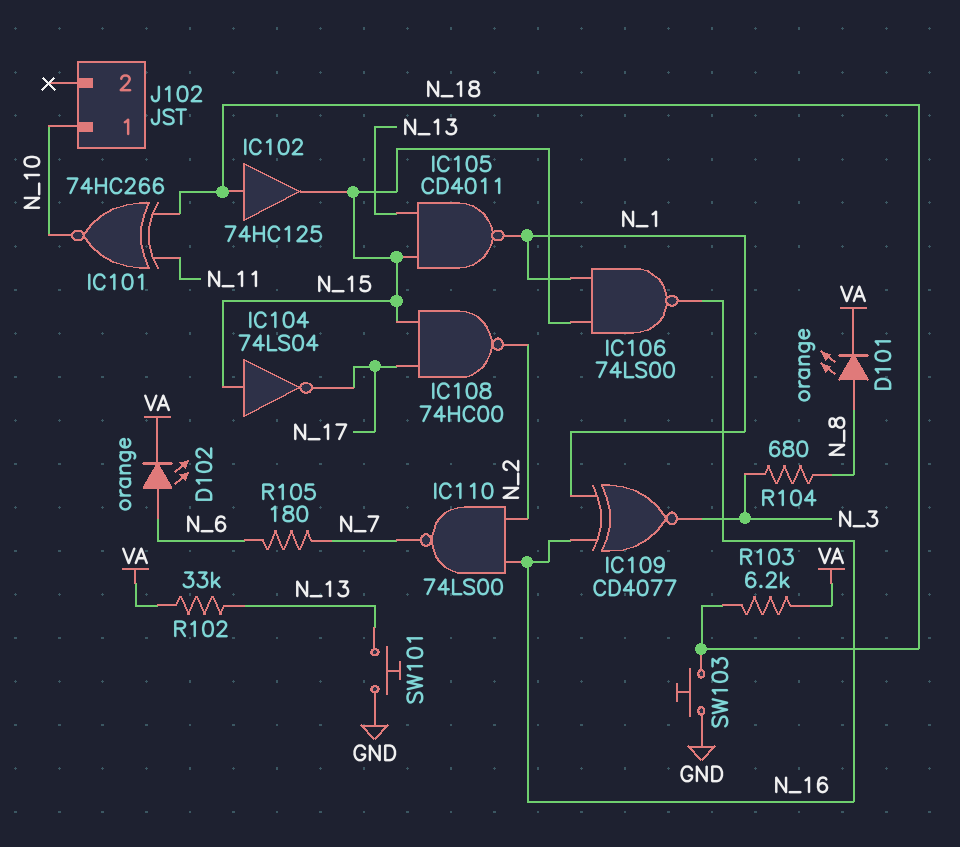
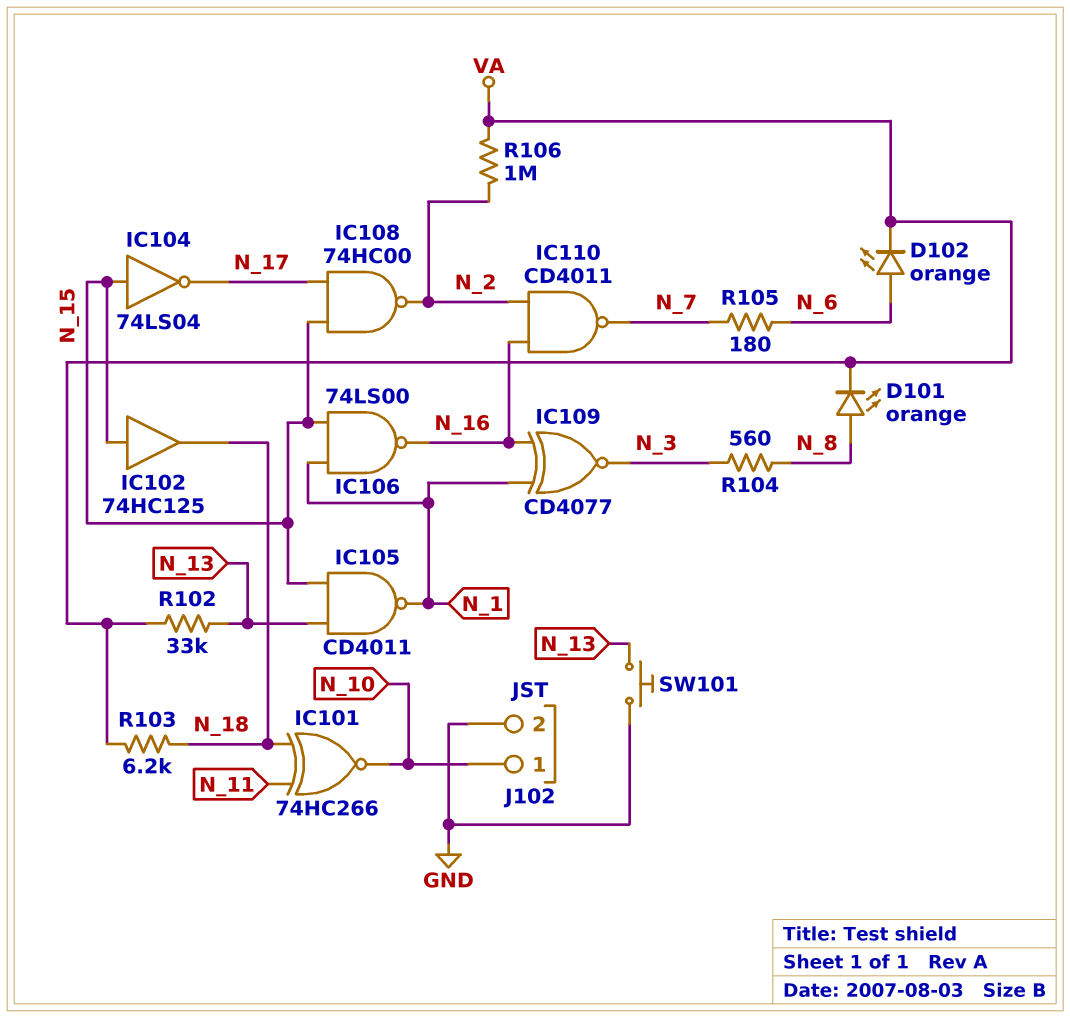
IC102: buffer 74HC125 (in N_18, out N_15) -> buffer 74HC125 (in N_15, out N_18)
IC110: NAND 74LS00 (in N_2, in N_16, out N_7) -> NAND CD4011 (in N_2, in N_16, out N_7)
J102 pin 2: none -> GND
R104: 680 (N_3, N_8) -> 560 (N_3, N_8)
R106: none -> 1M (N_2, VA)
SW103: button (GND, N_18) -> none

